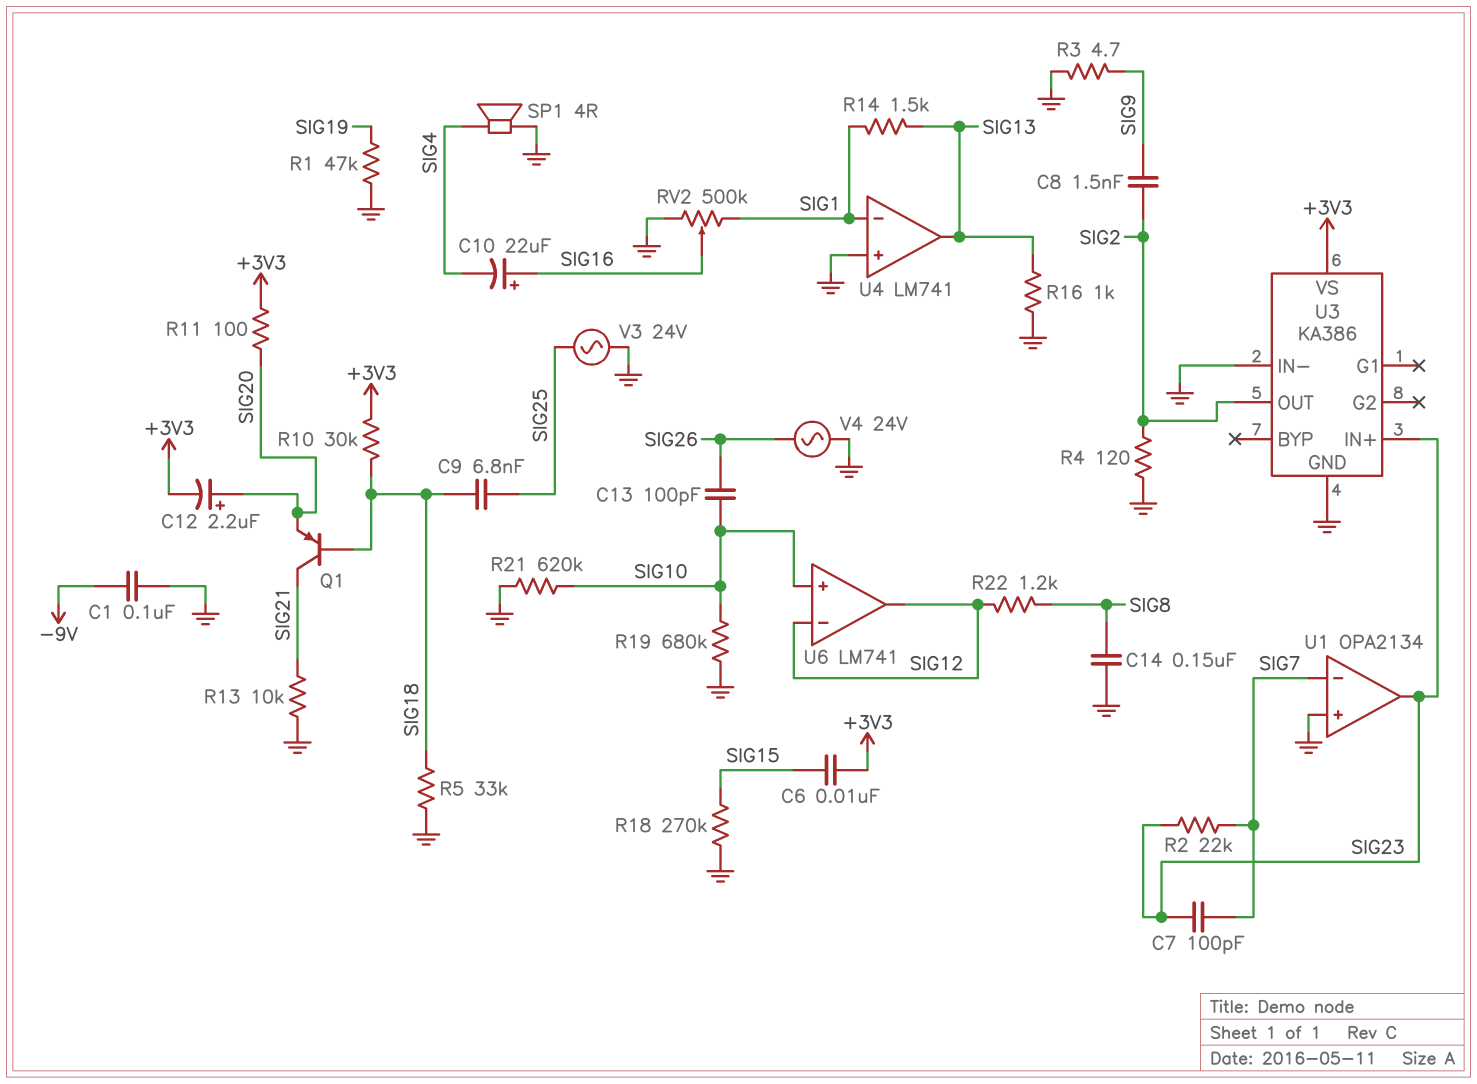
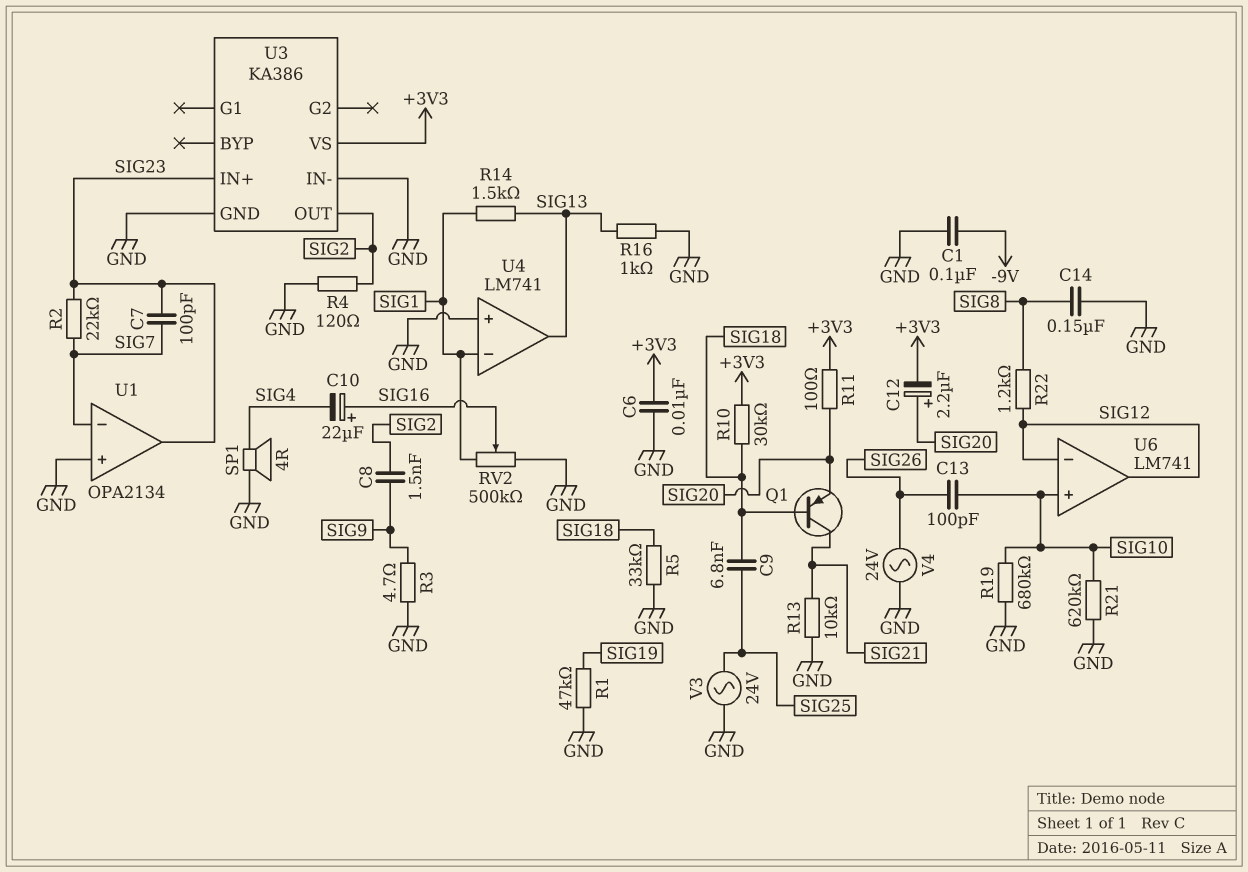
C6: 10nF (+3V3, SIG15) -> 10nF (+3V3, GND)
R18: 270k (GND, SIG15) -> none

